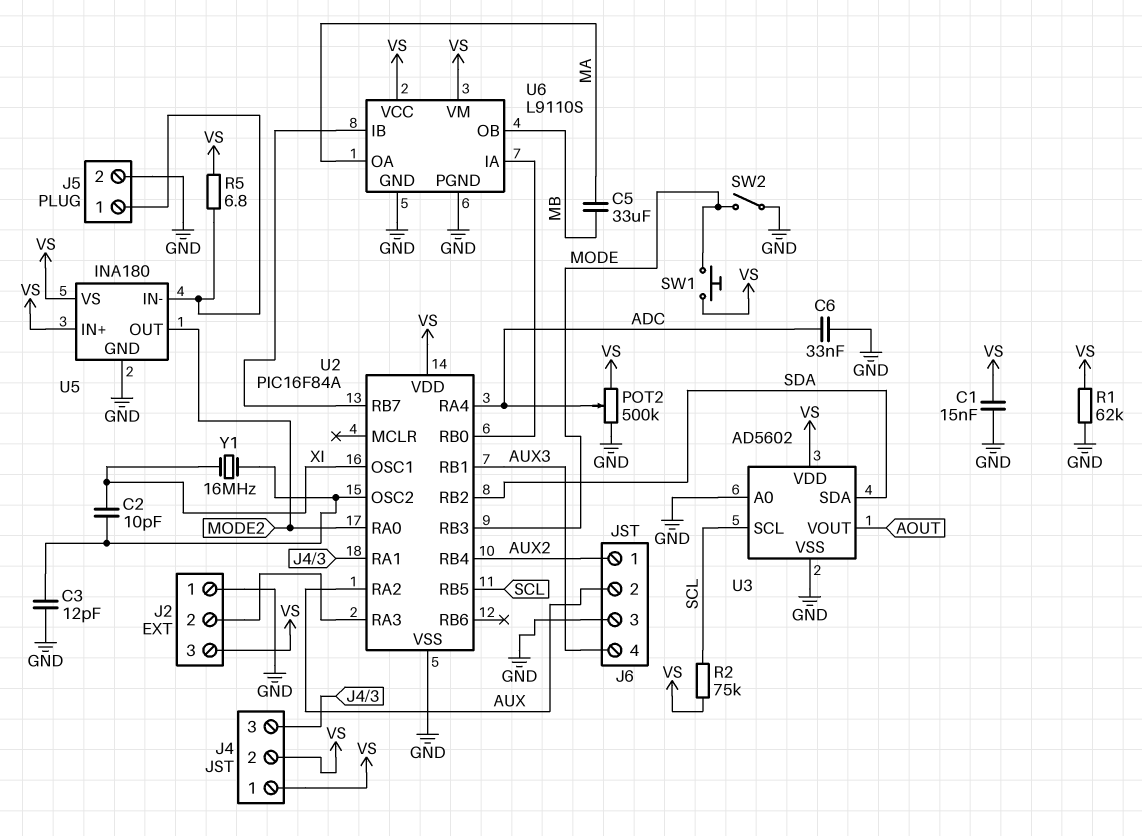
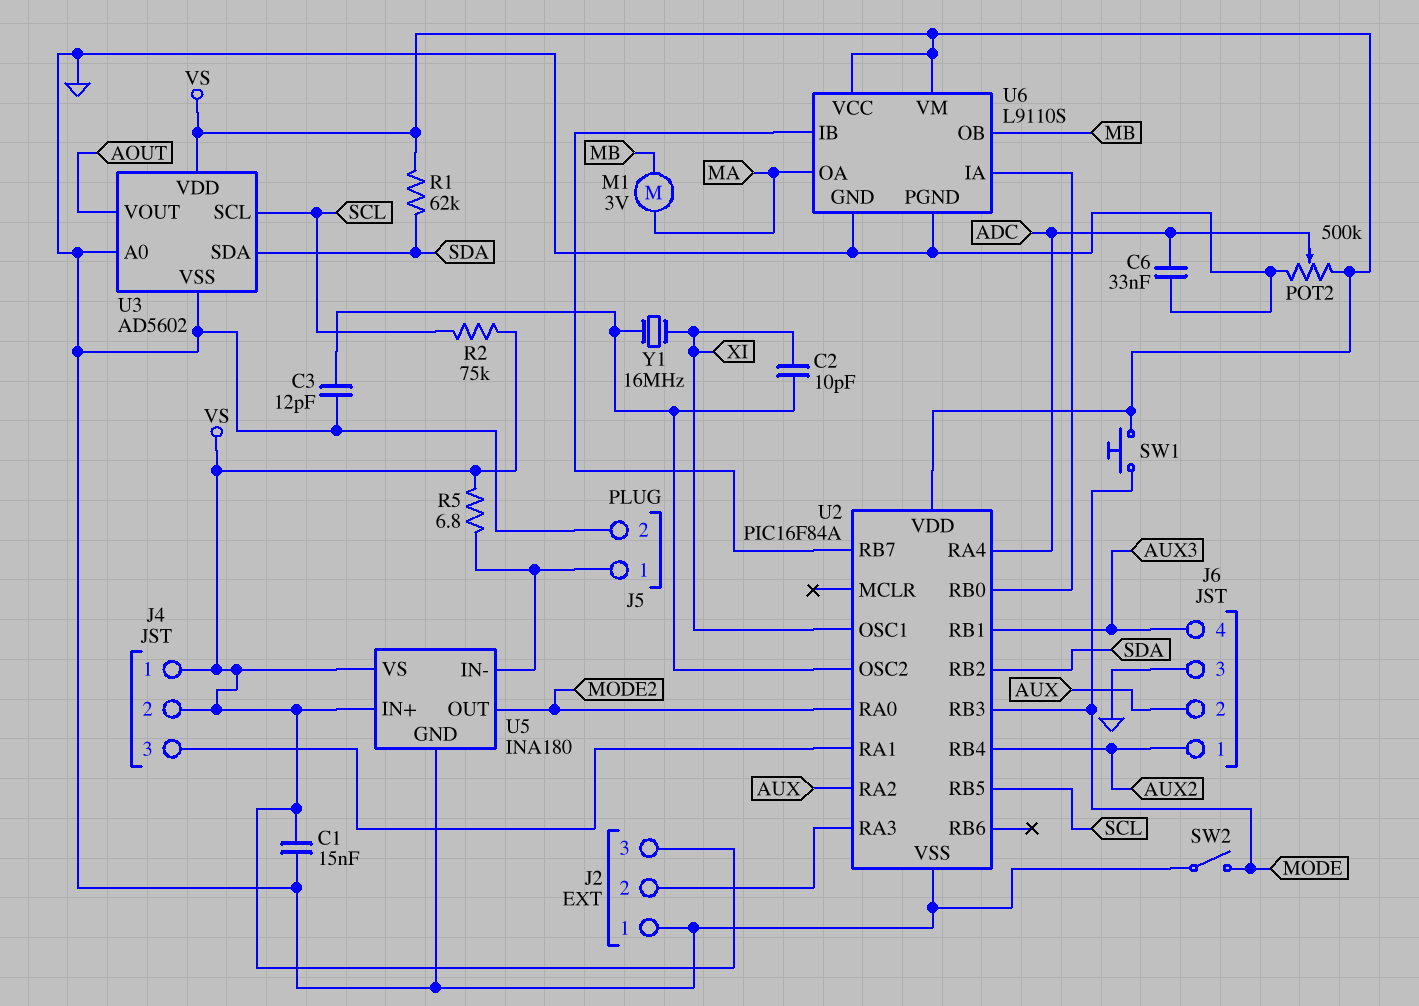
C5: 33uF (MA, MB) -> none
M1: none -> motor 3V (MA, MB)
R1: 62k (GND, VS) -> 62k (SDA, VS)

